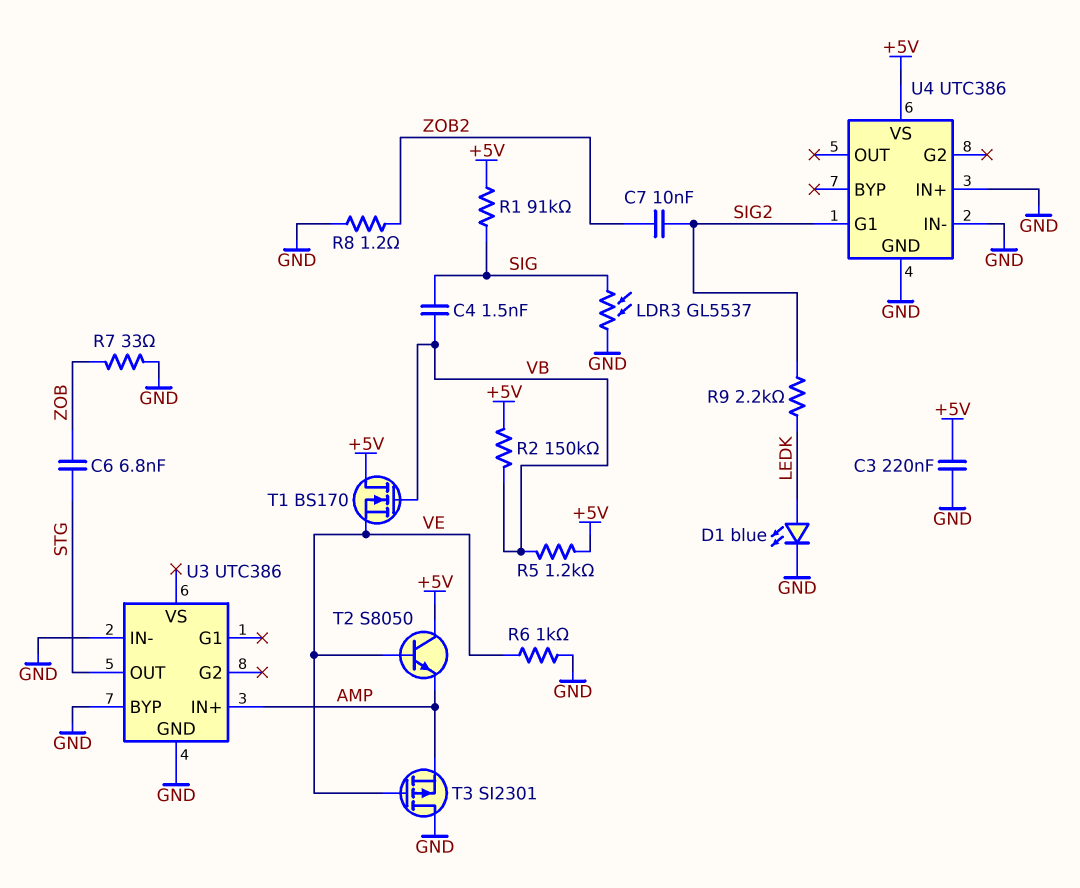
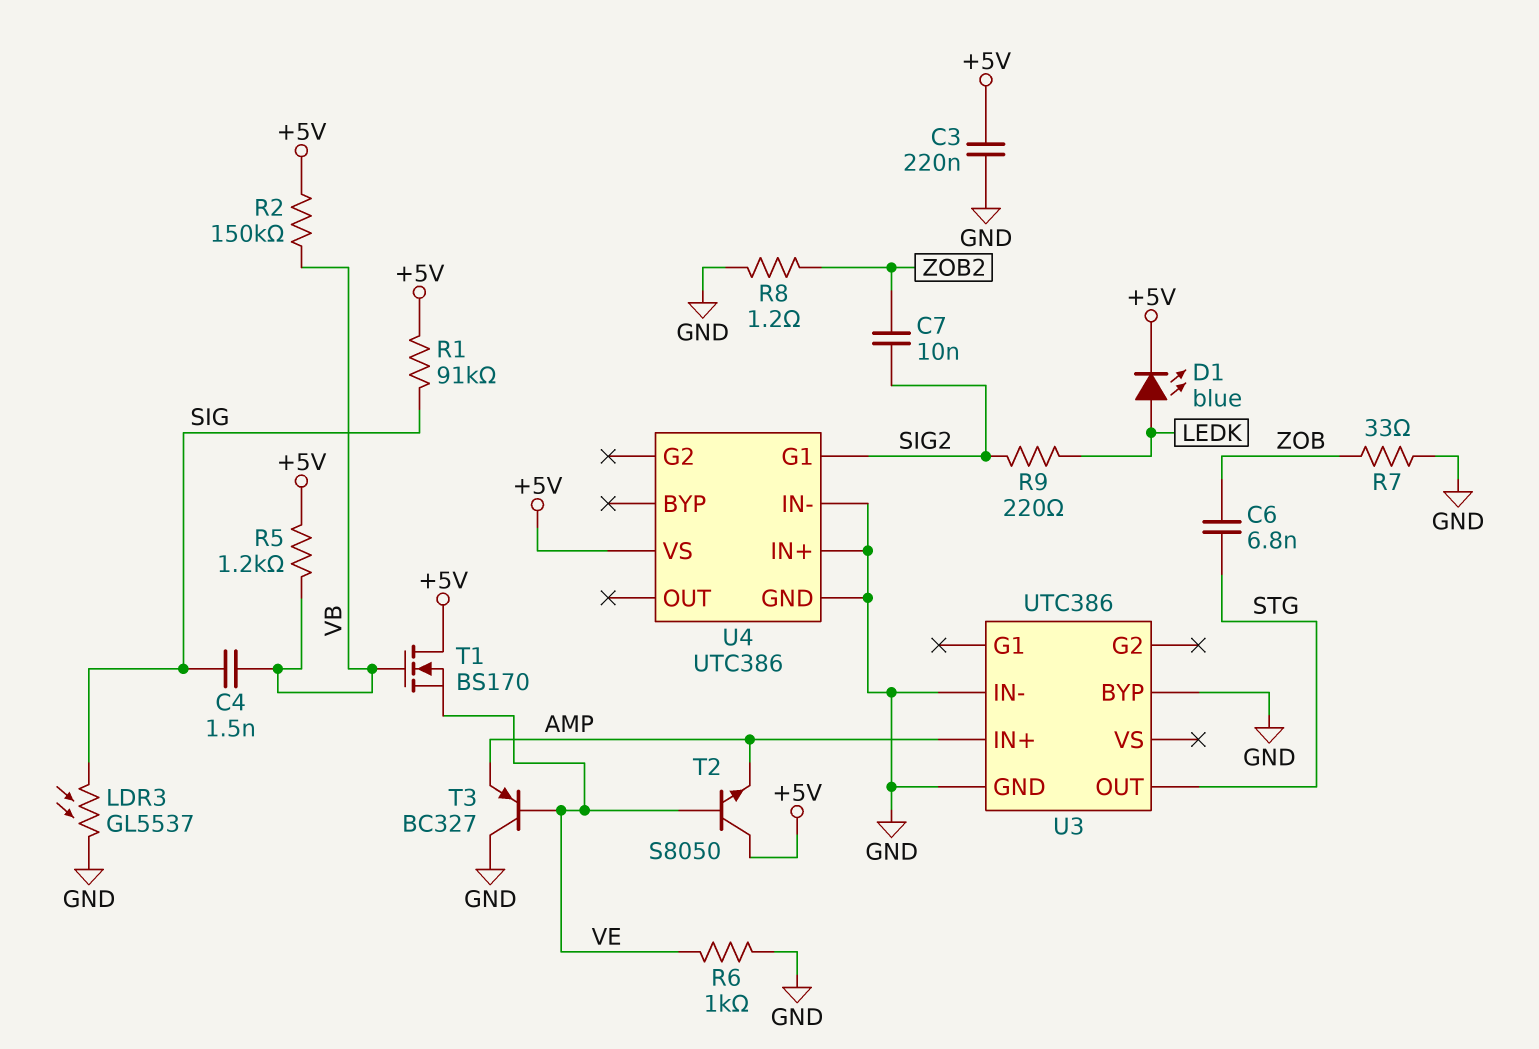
D1: LED blue (A LEDK, K GND) -> LED blue (A LEDK, K +5V)
R9: 2.2k (LEDK, SIG2) -> 220 (LEDK, SIG2)
T3: PMOS SI2301 (G VE, D GND, S AMP) -> PNP BC327 (B VE, C GND, E AMP)

